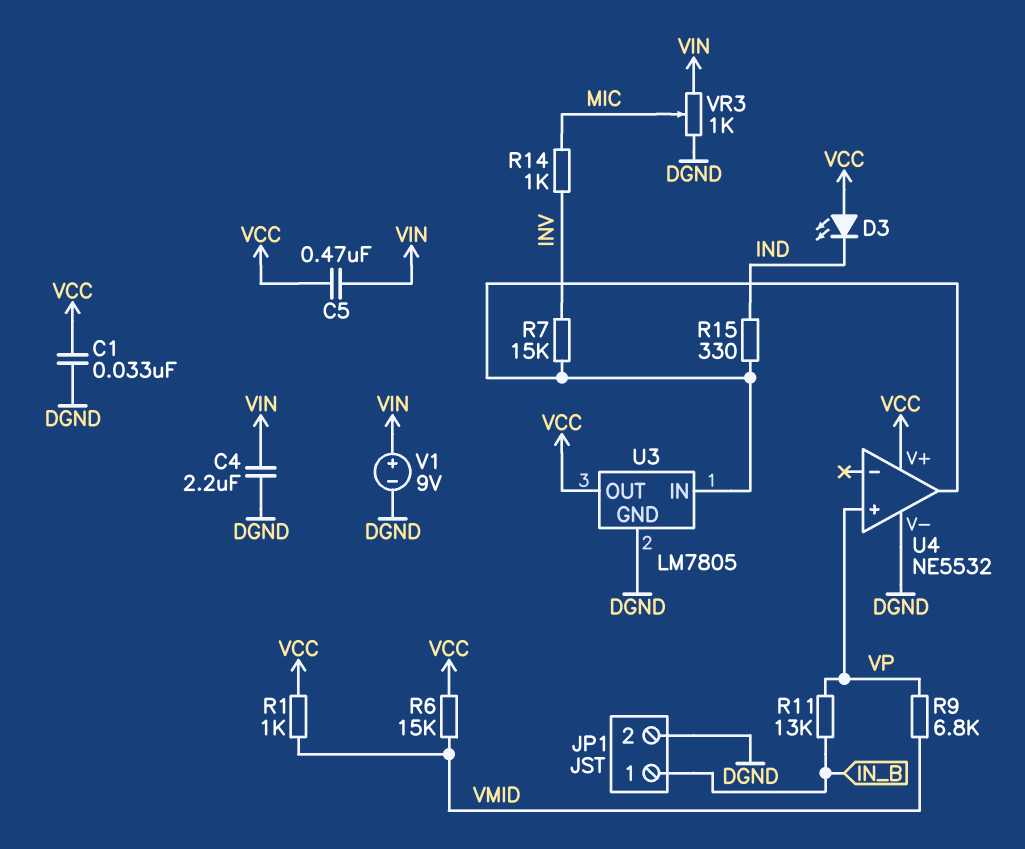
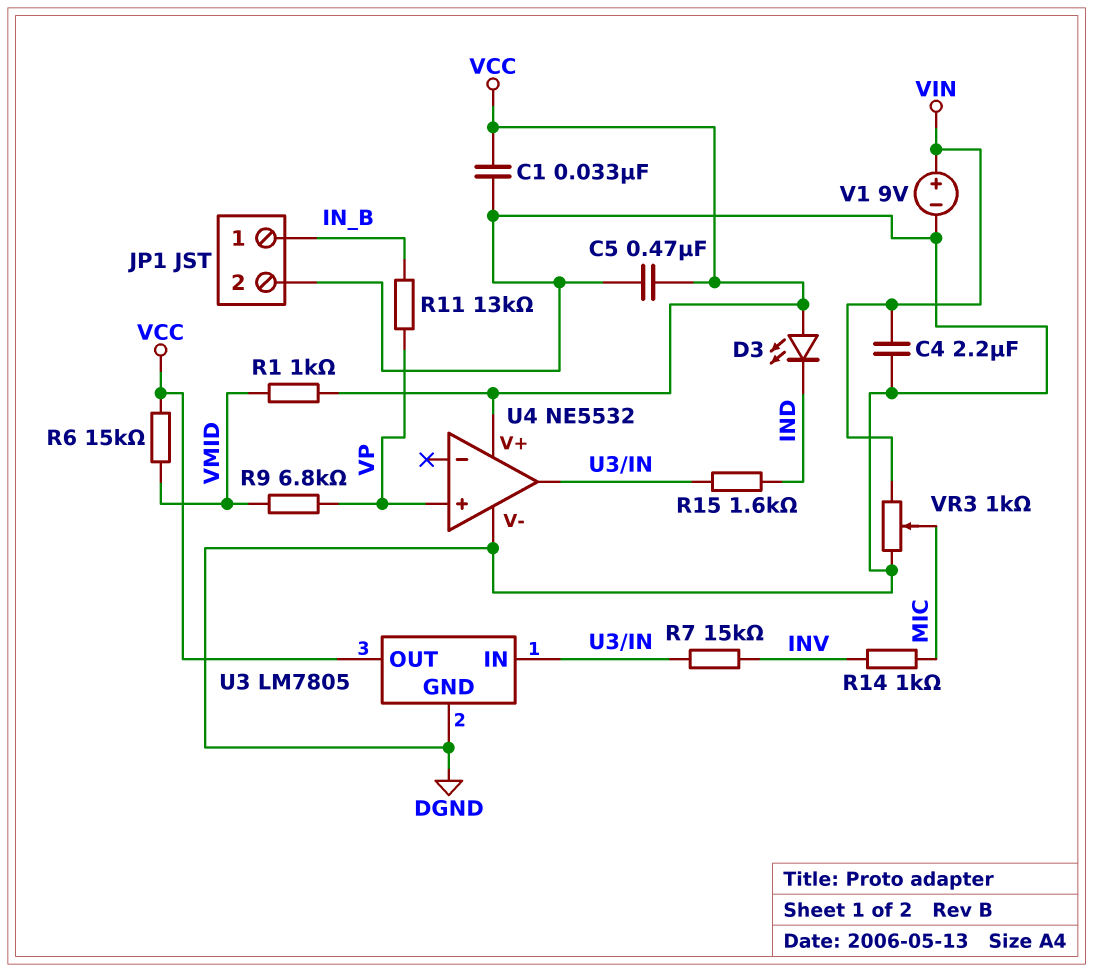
C5: 470nF (VCC, VIN) -> 470nF (DGND, VCC)
R15: 330 (IND, U3/IN) -> 1.6k (IND, U3/IN)

